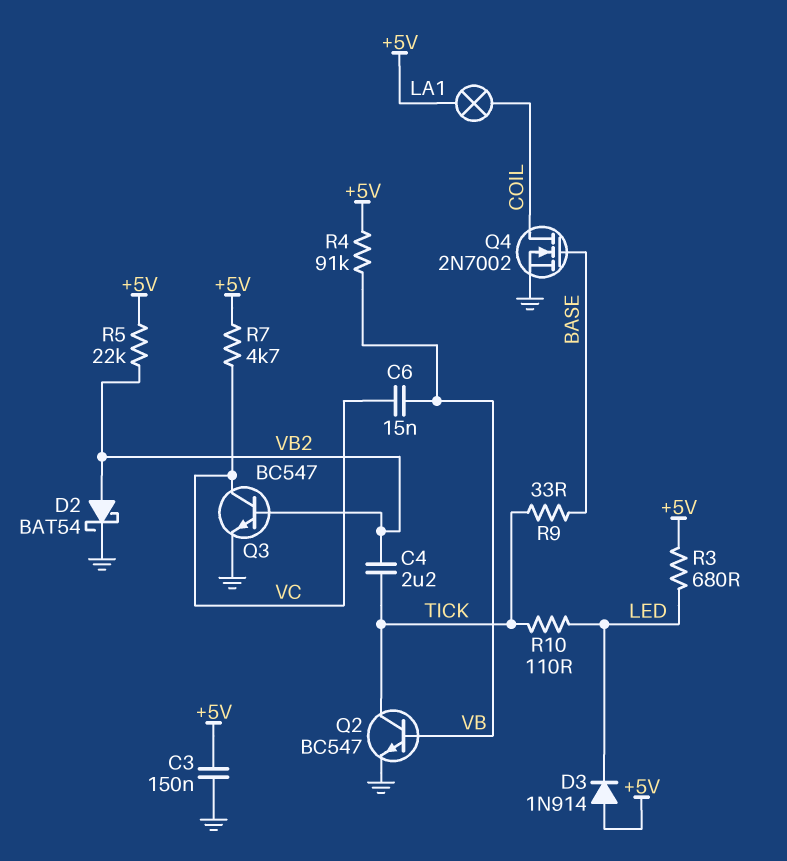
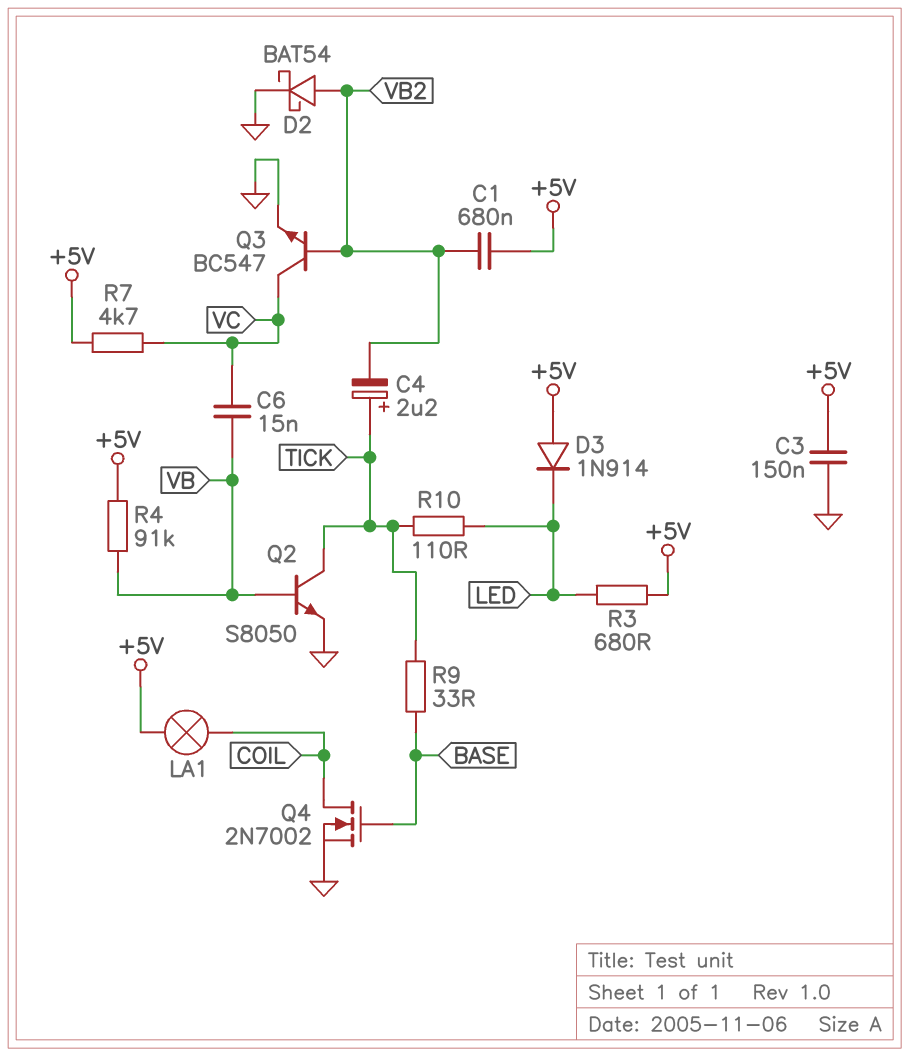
C1: none -> 680nF (+5V, VB2)
C4: 2.2uF (TICK, VB2) -> 2.2uF (plus TICK, minus VB2)
Q2: NPN BC547 (B VB, C TICK, E GND) -> NPN S8050 (B VB, C TICK, E GND)
R5: 22k (+5V, VB2) -> none

